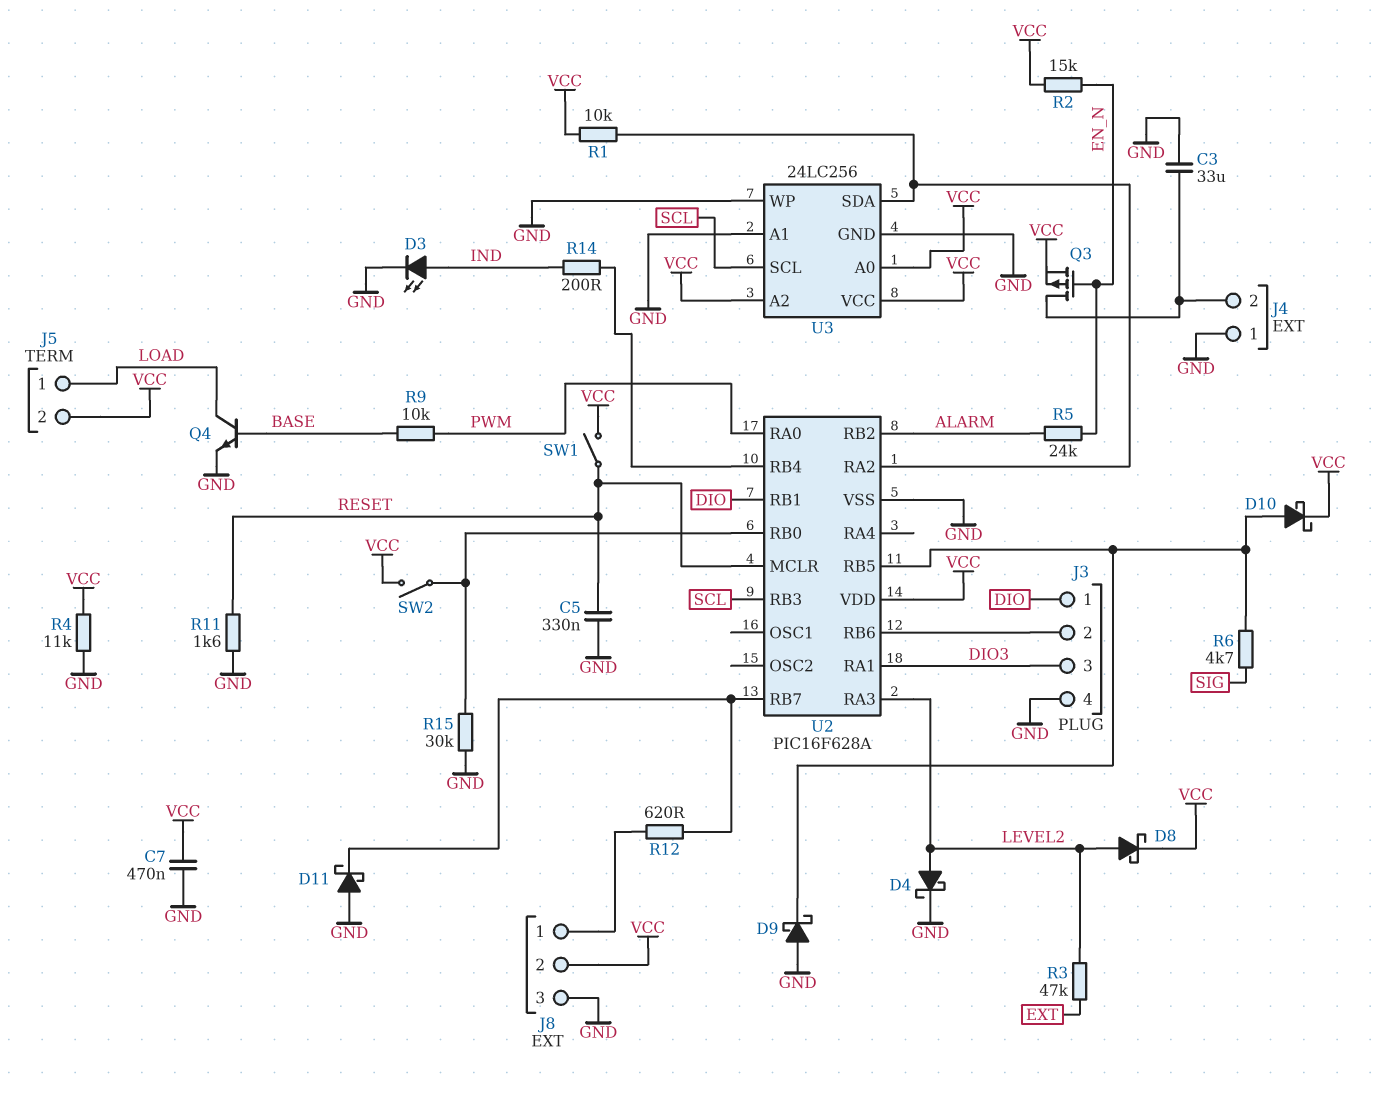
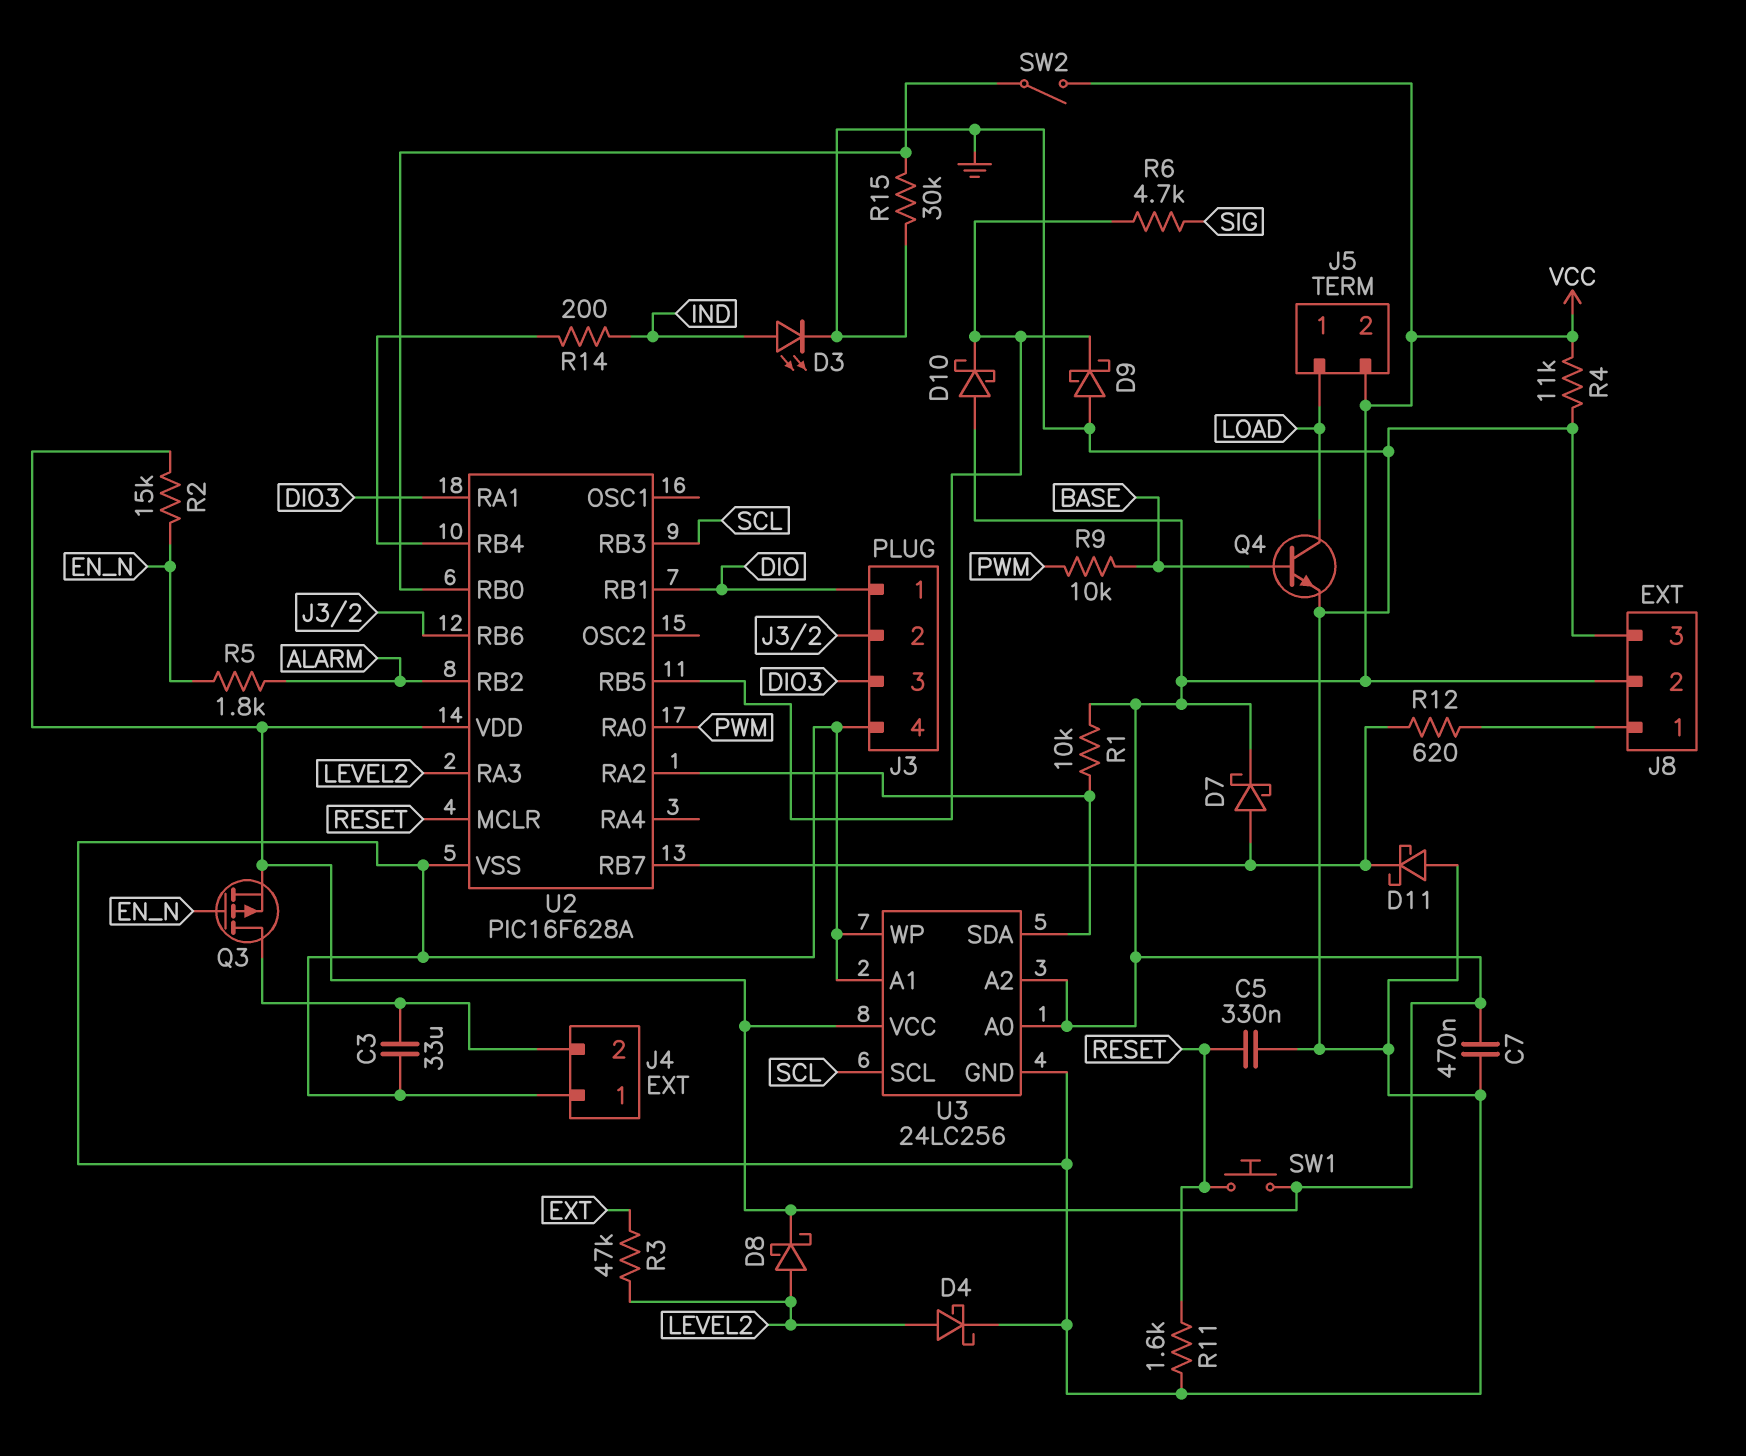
D7: none -> schottky (A U2/RB7, K VCC)
D10: schottky (A U2/RB5, K VCC) -> schottky (A VCC, K U2/RB5)
R5: 24k (ALARM, EN_N) -> 1.8k (ALARM, EN_N)
SW1: switch (RESET, VCC) -> button (RESET, VCC)

